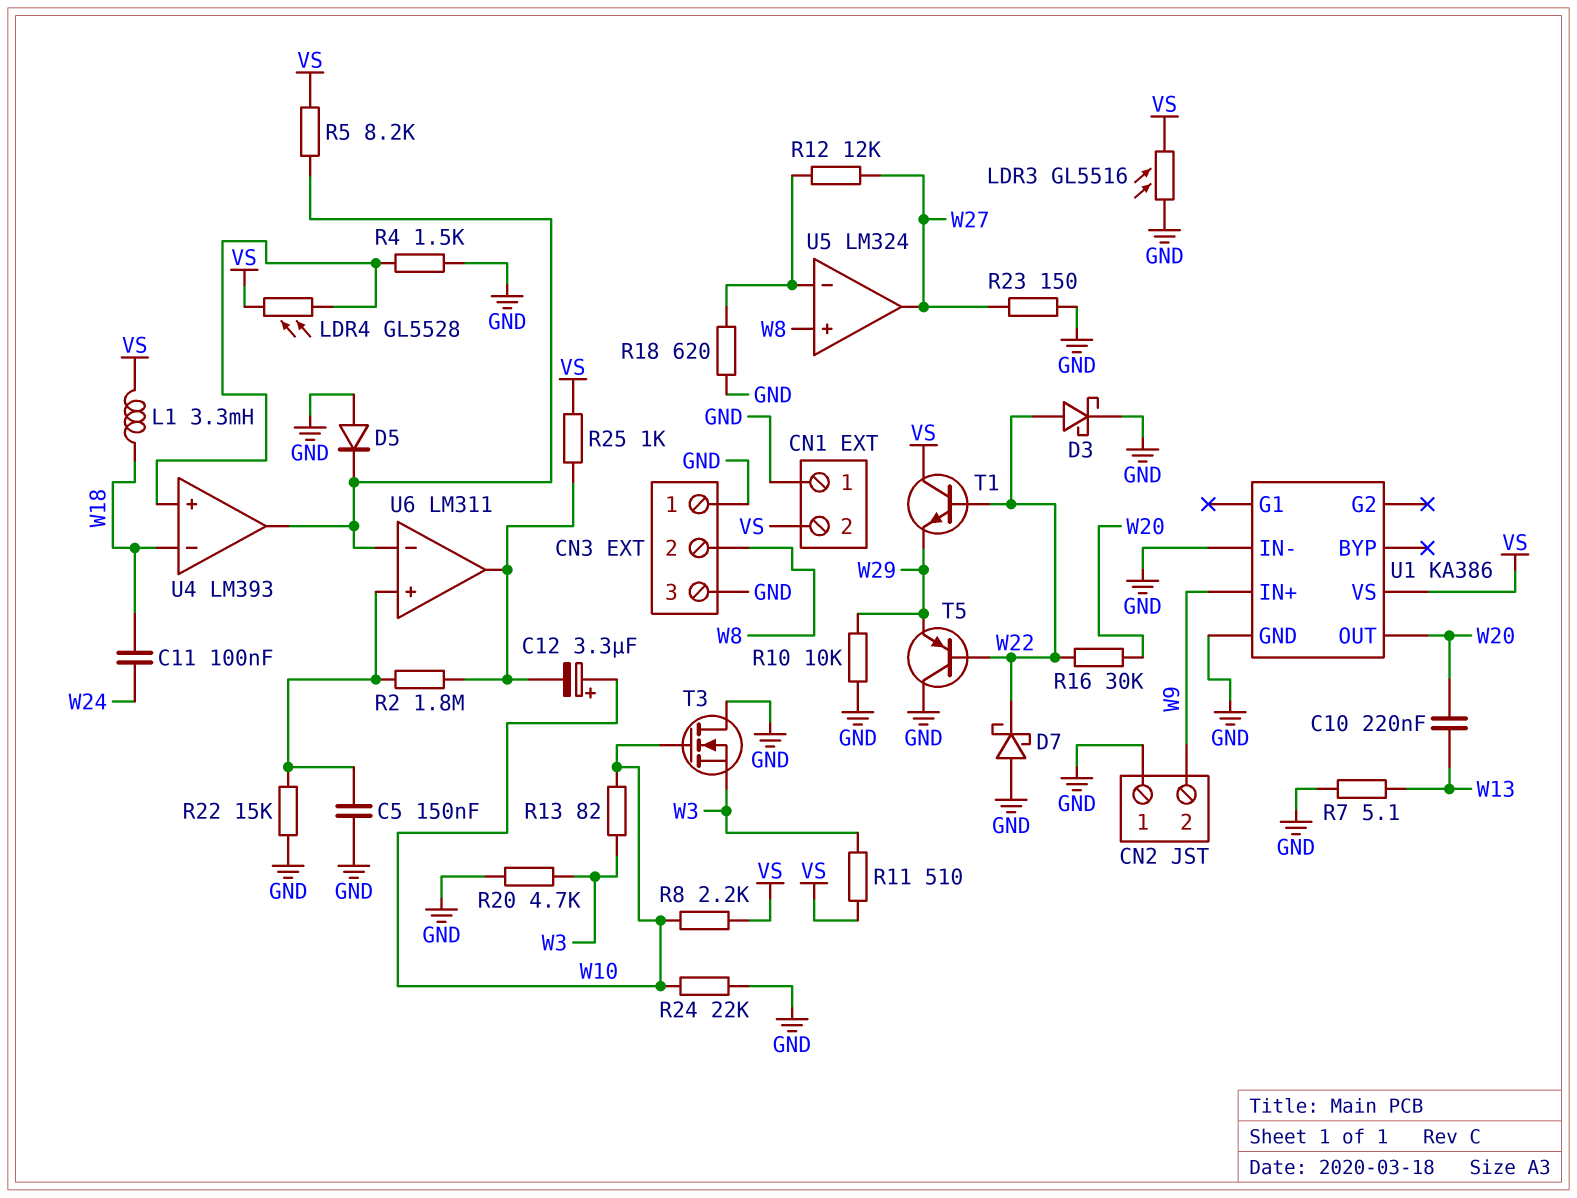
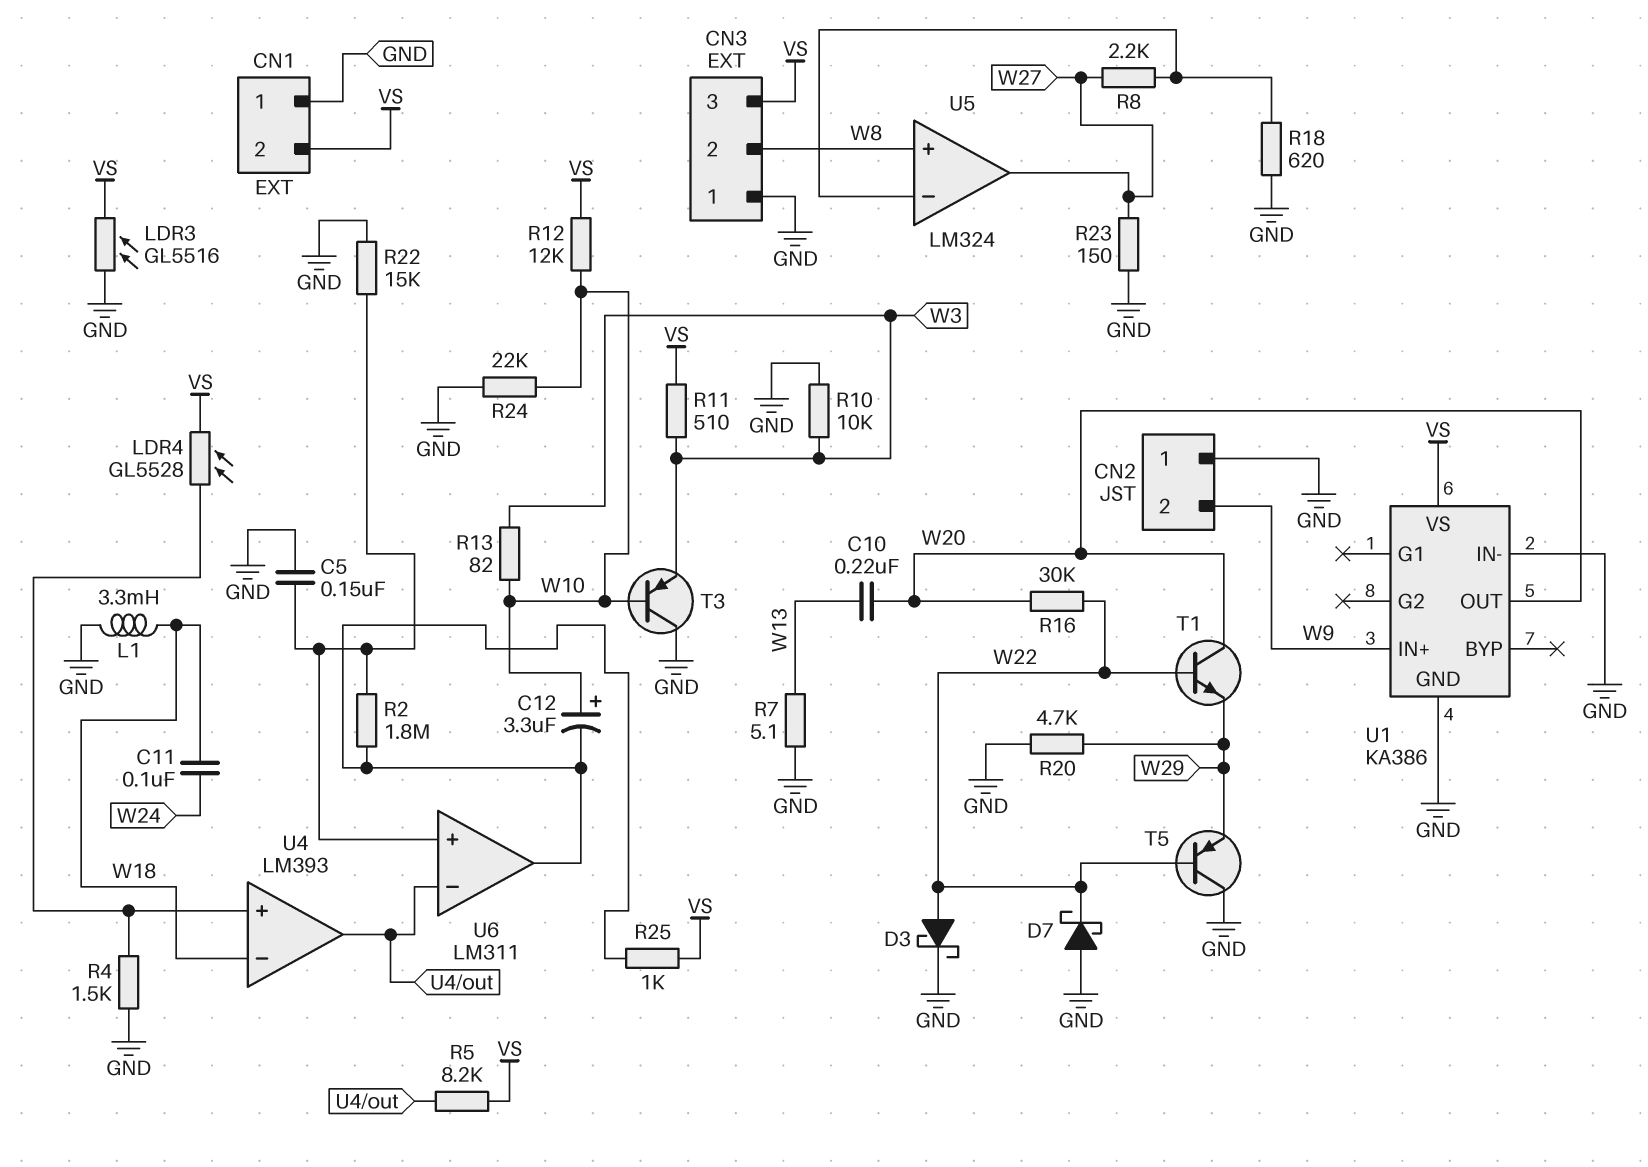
CN3 pin 3: GND -> VS
D5: diode (A GND, K U4/out) -> none
L1: 3.3mH (VS, W18) -> 3.3mH (GND, W18)
R8: 2.2k (VS, W10) -> 2.2k (U5/in-, W27)
R10: 10k (GND, W29) -> 10k (GND, W3)
R12: 12k (U5/in-, W27) -> 12k (VS, W10)
R20: 4.7k (GND, W3) -> 4.7k (GND, W29)
T1: NPN (B W22, C VS, E W29) -> NPN (B W22, C W20, E W29)
T3: NMOS (G W10, D GND, S W3) -> PNP (B W10, C GND, E W3)

